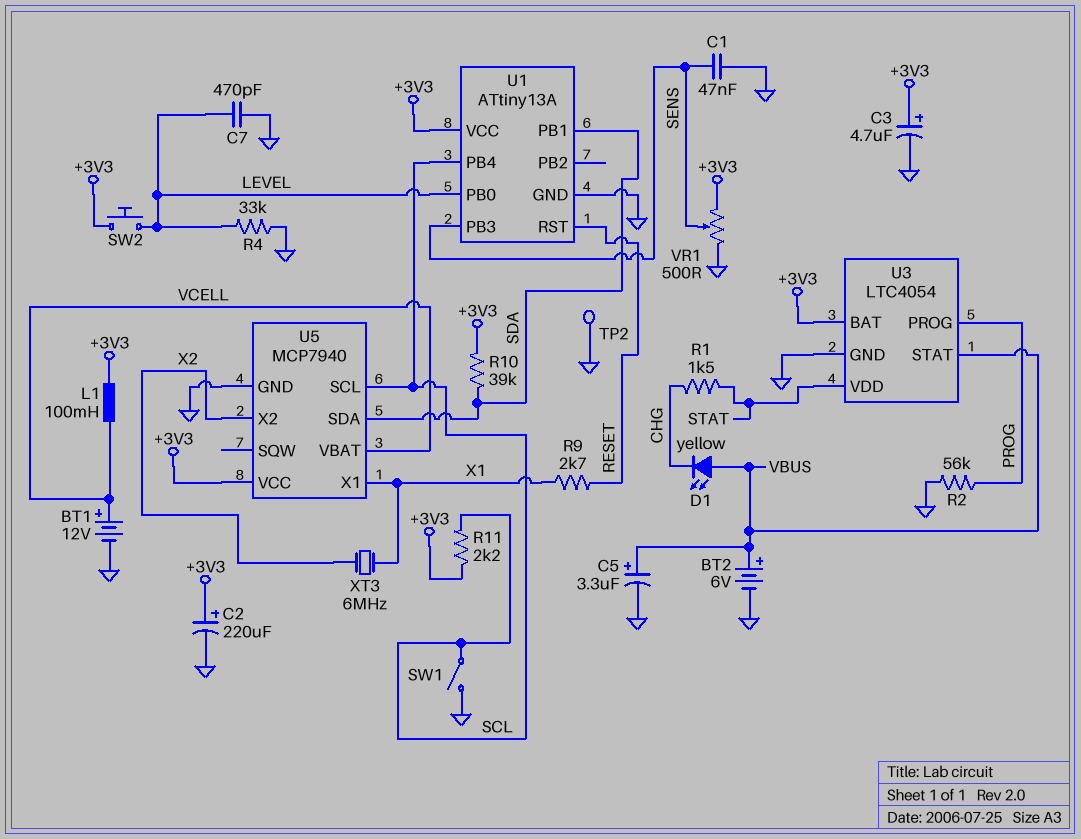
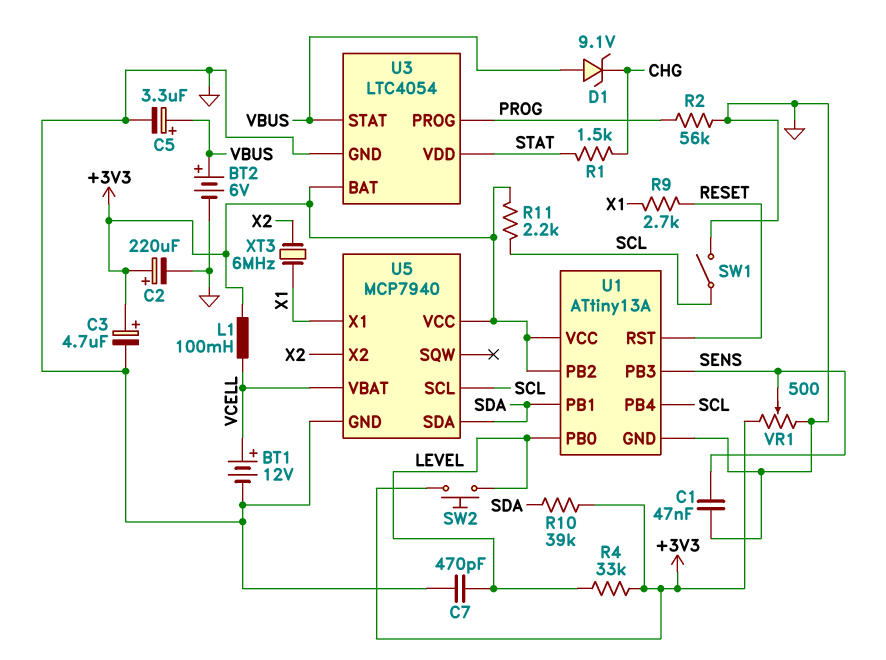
D1: LED yellow (A VBUS, K CHG) -> zener 9.1V (A VBUS, K CHG)
R4: 33k (GND, LEVEL) -> 33k (+3V3, LEVEL)
TP2: test point (GND) -> none
U1 pin PB2: none -> +3V3

